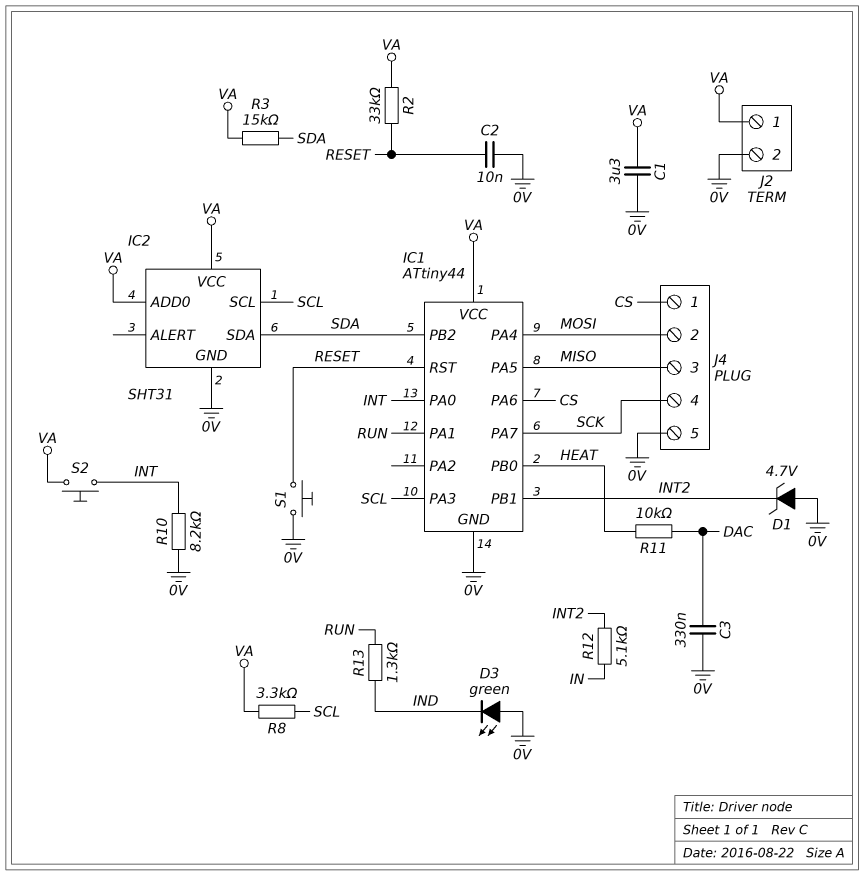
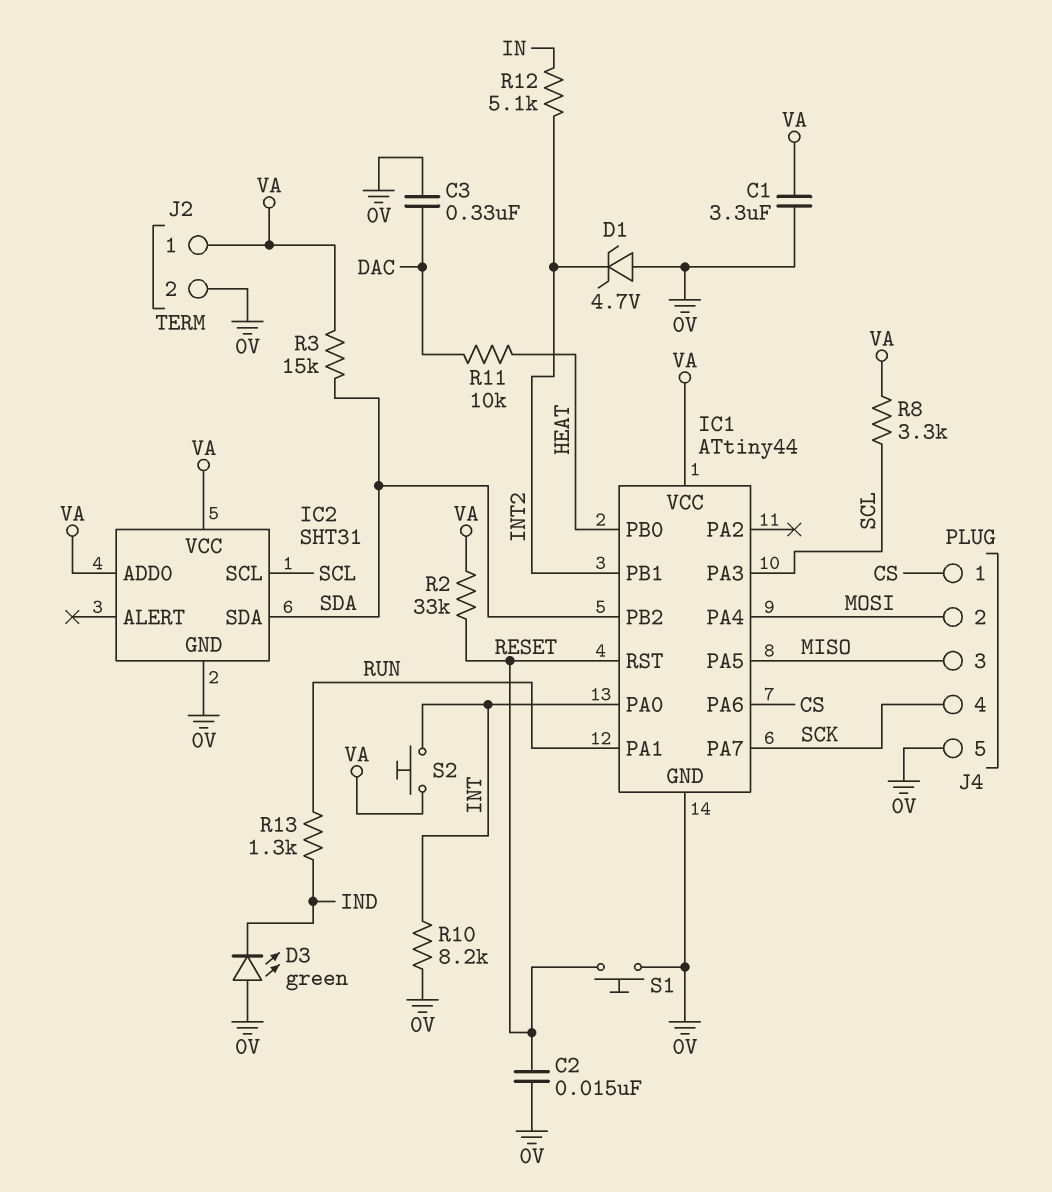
C2: 10nF (0V, RESET) -> 15nF (0V, RESET)

